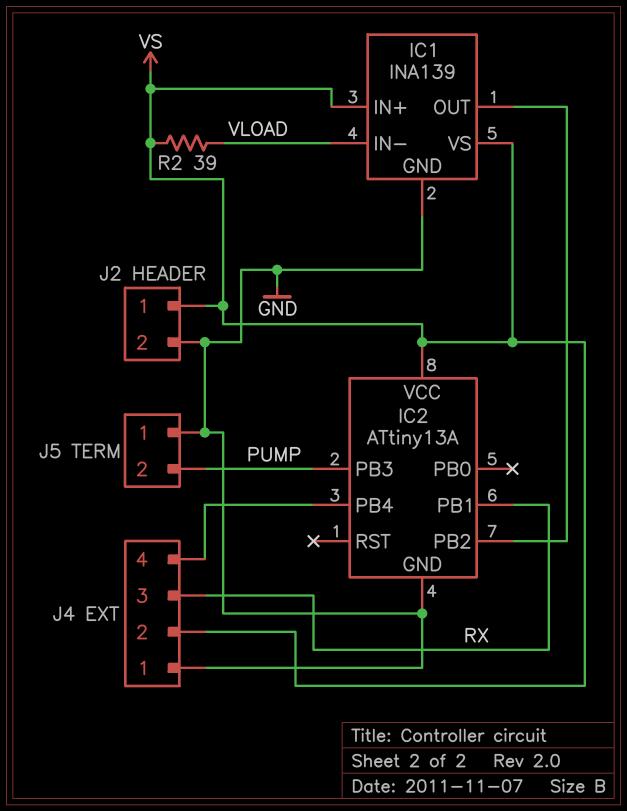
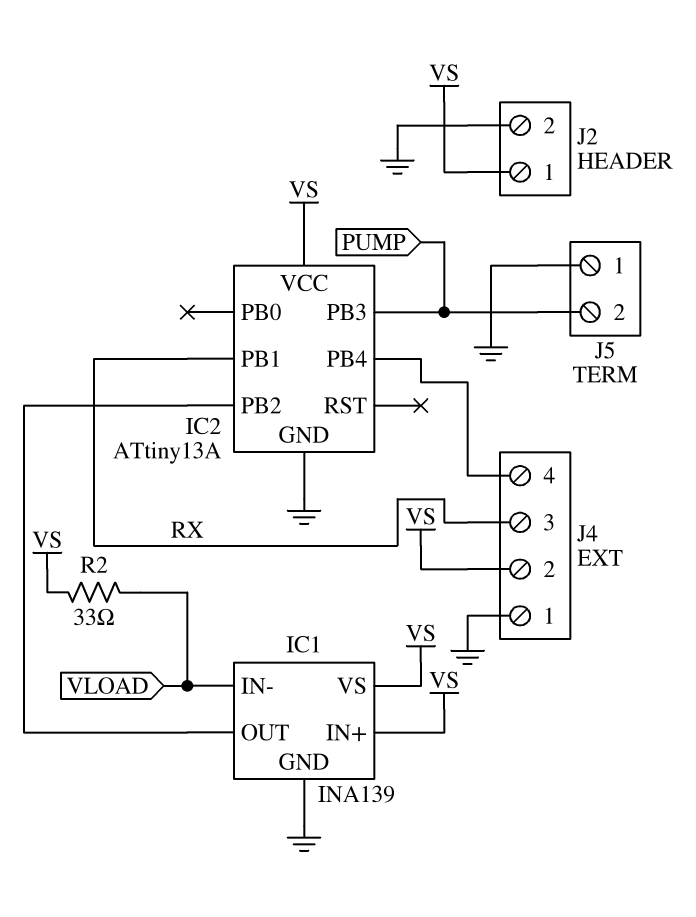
R2: 39 (VLOAD, VS) -> 33 (VLOAD, VS)

